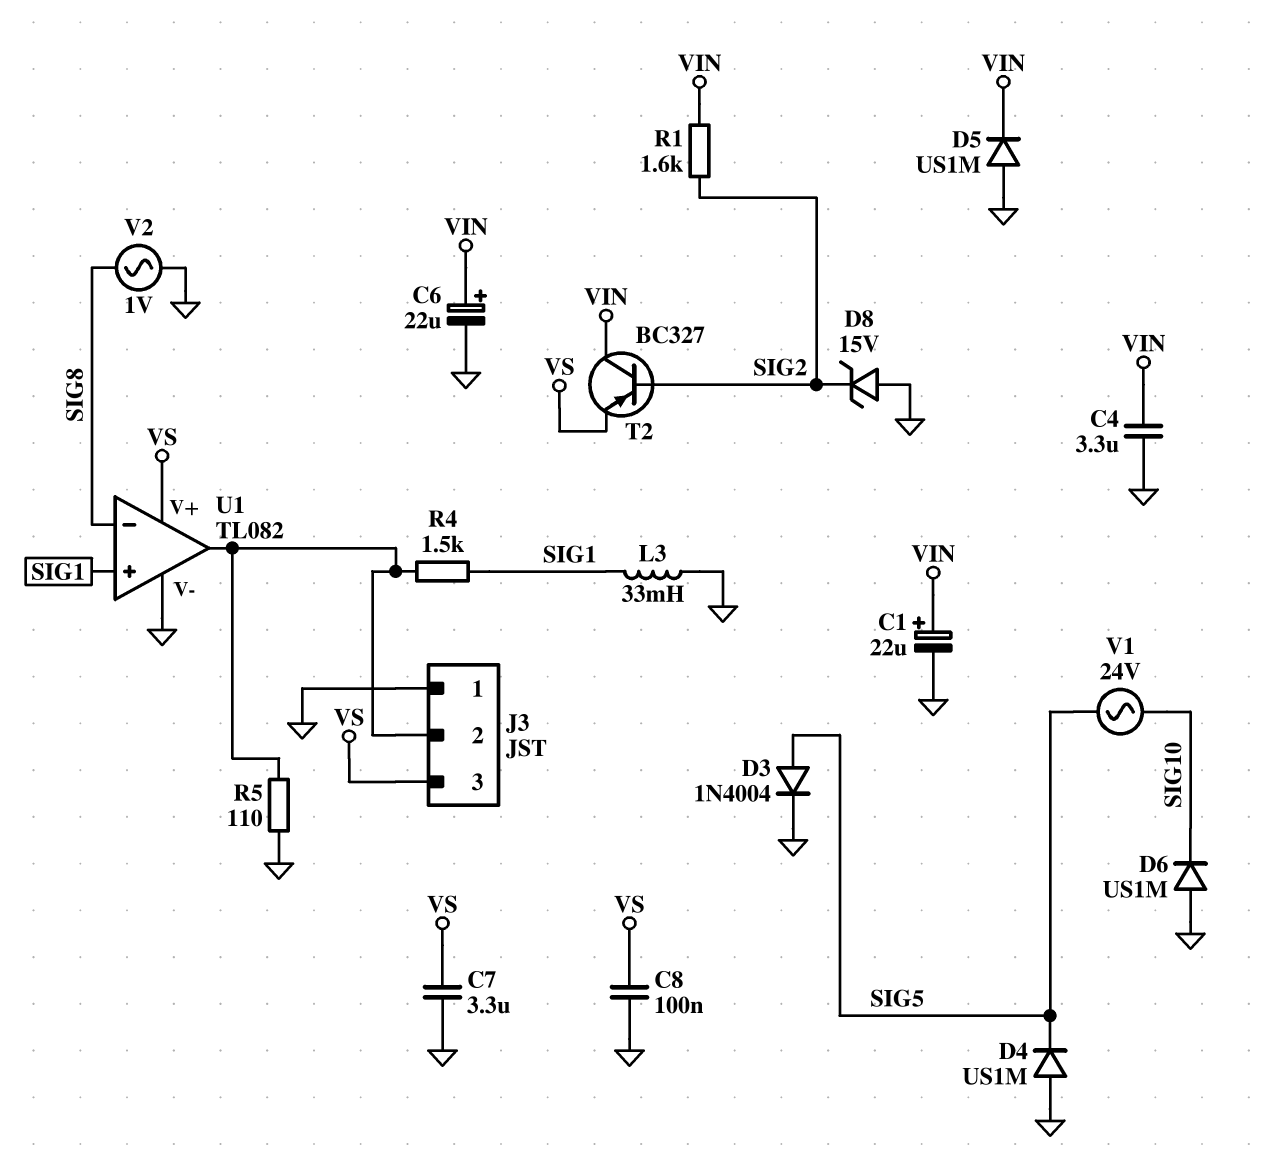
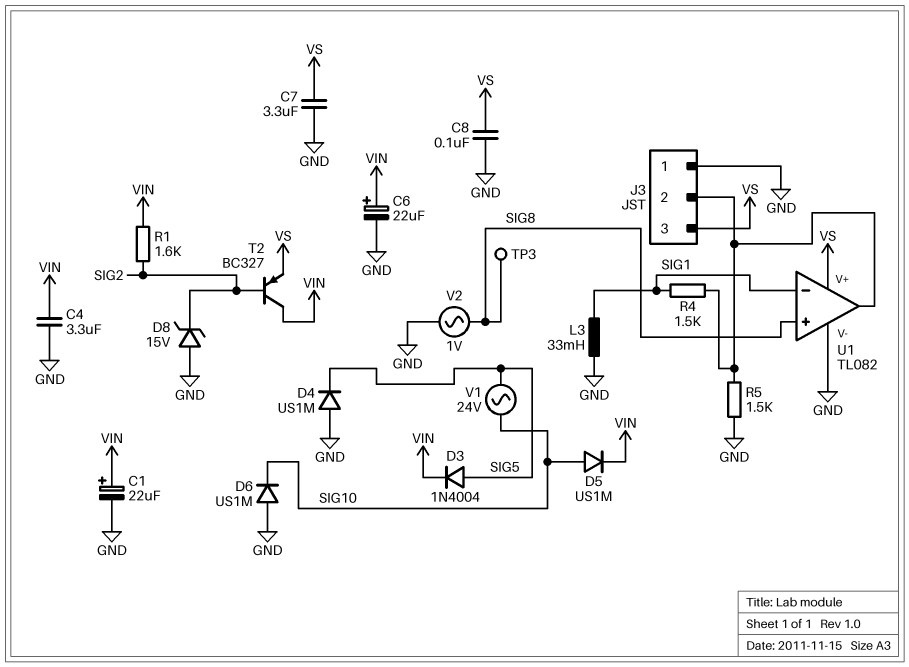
D3: diode 1N4004 (A SIG5, K GND) -> diode 1N4004 (A SIG5, K VIN)
D5: diode US1M (A GND, K VIN) -> diode US1M (A SIG10, K VIN)
R5: 110 (GND, J3/2) -> 1.5k (GND, J3/2)
TP3: none -> test point (SIG8)
U1 pin in+: SIG1 -> SIG8
U1 pin in-: SIG8 -> SIG1

